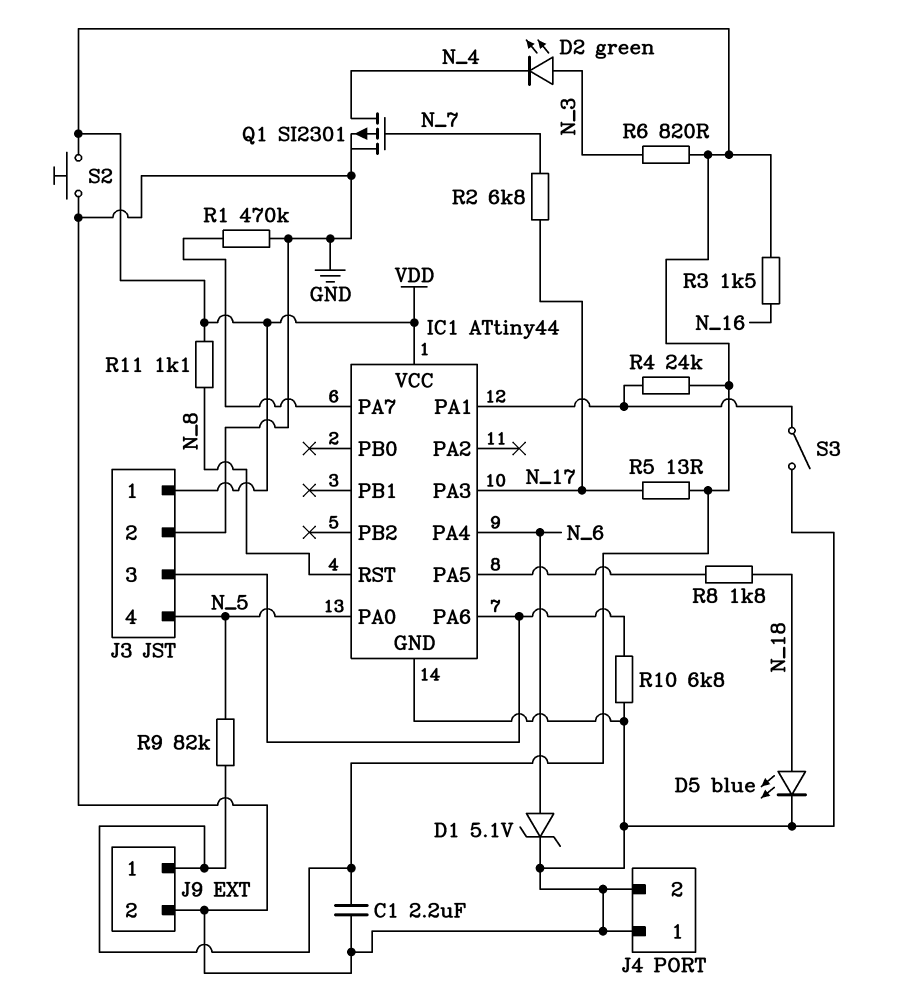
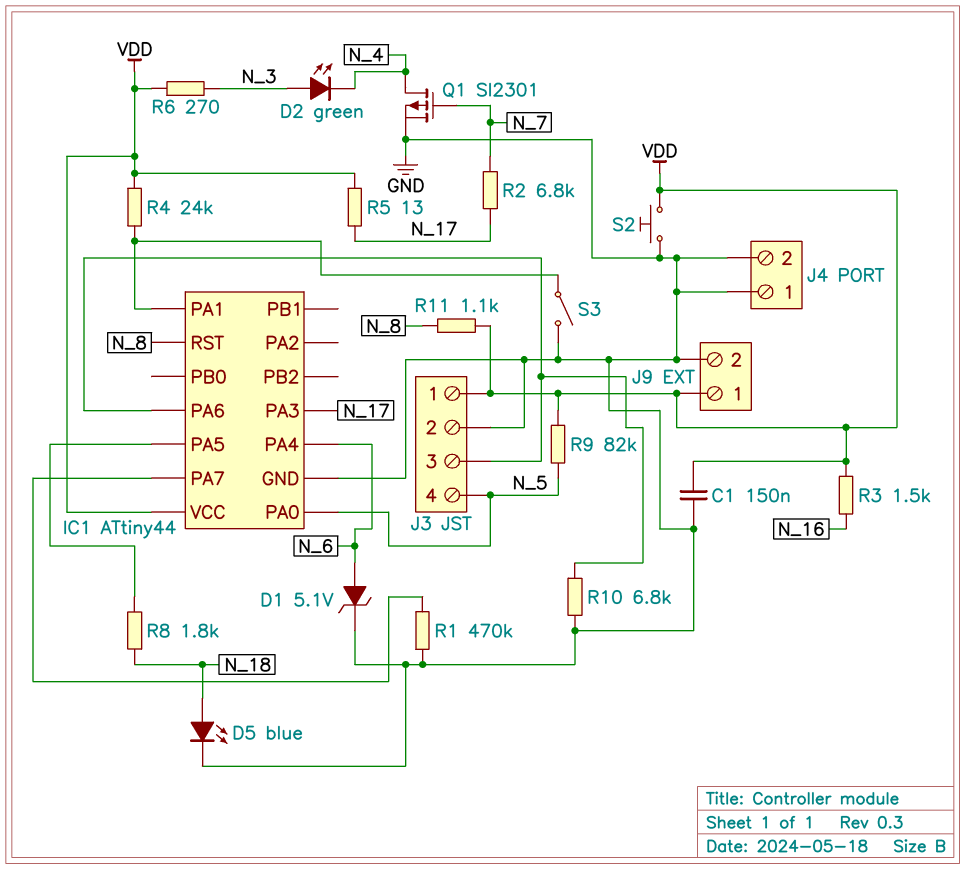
C1: 2.2uF (GND, VDD) -> 150nF (GND, VDD)
R6: 820 (N_3, VDD) -> 270 (N_3, VDD)

